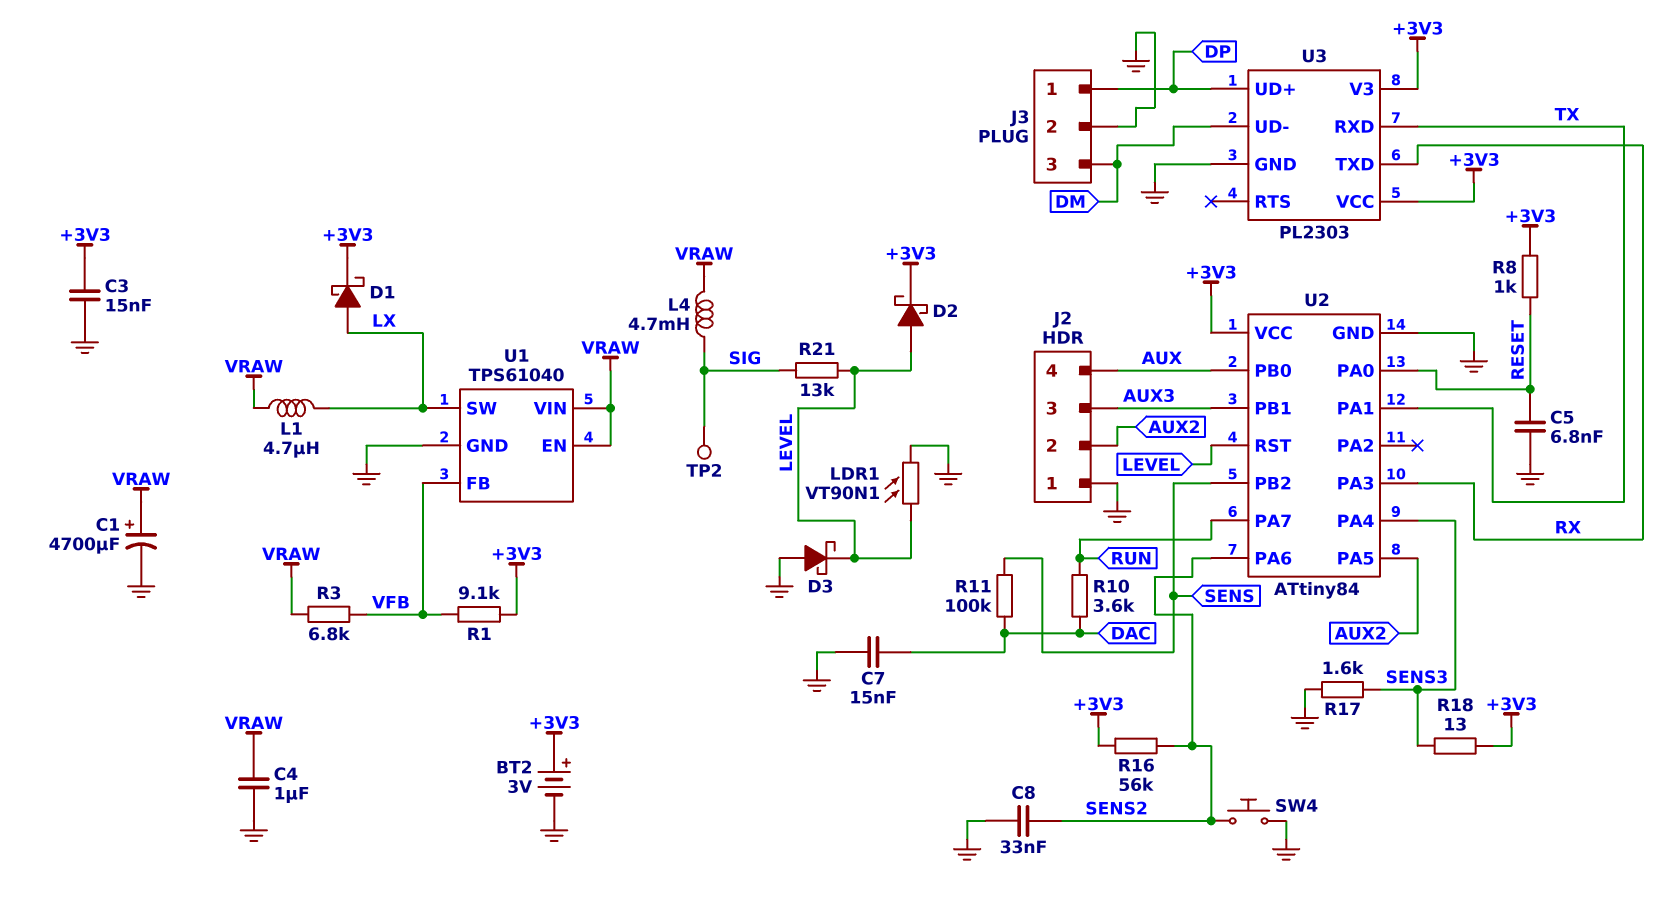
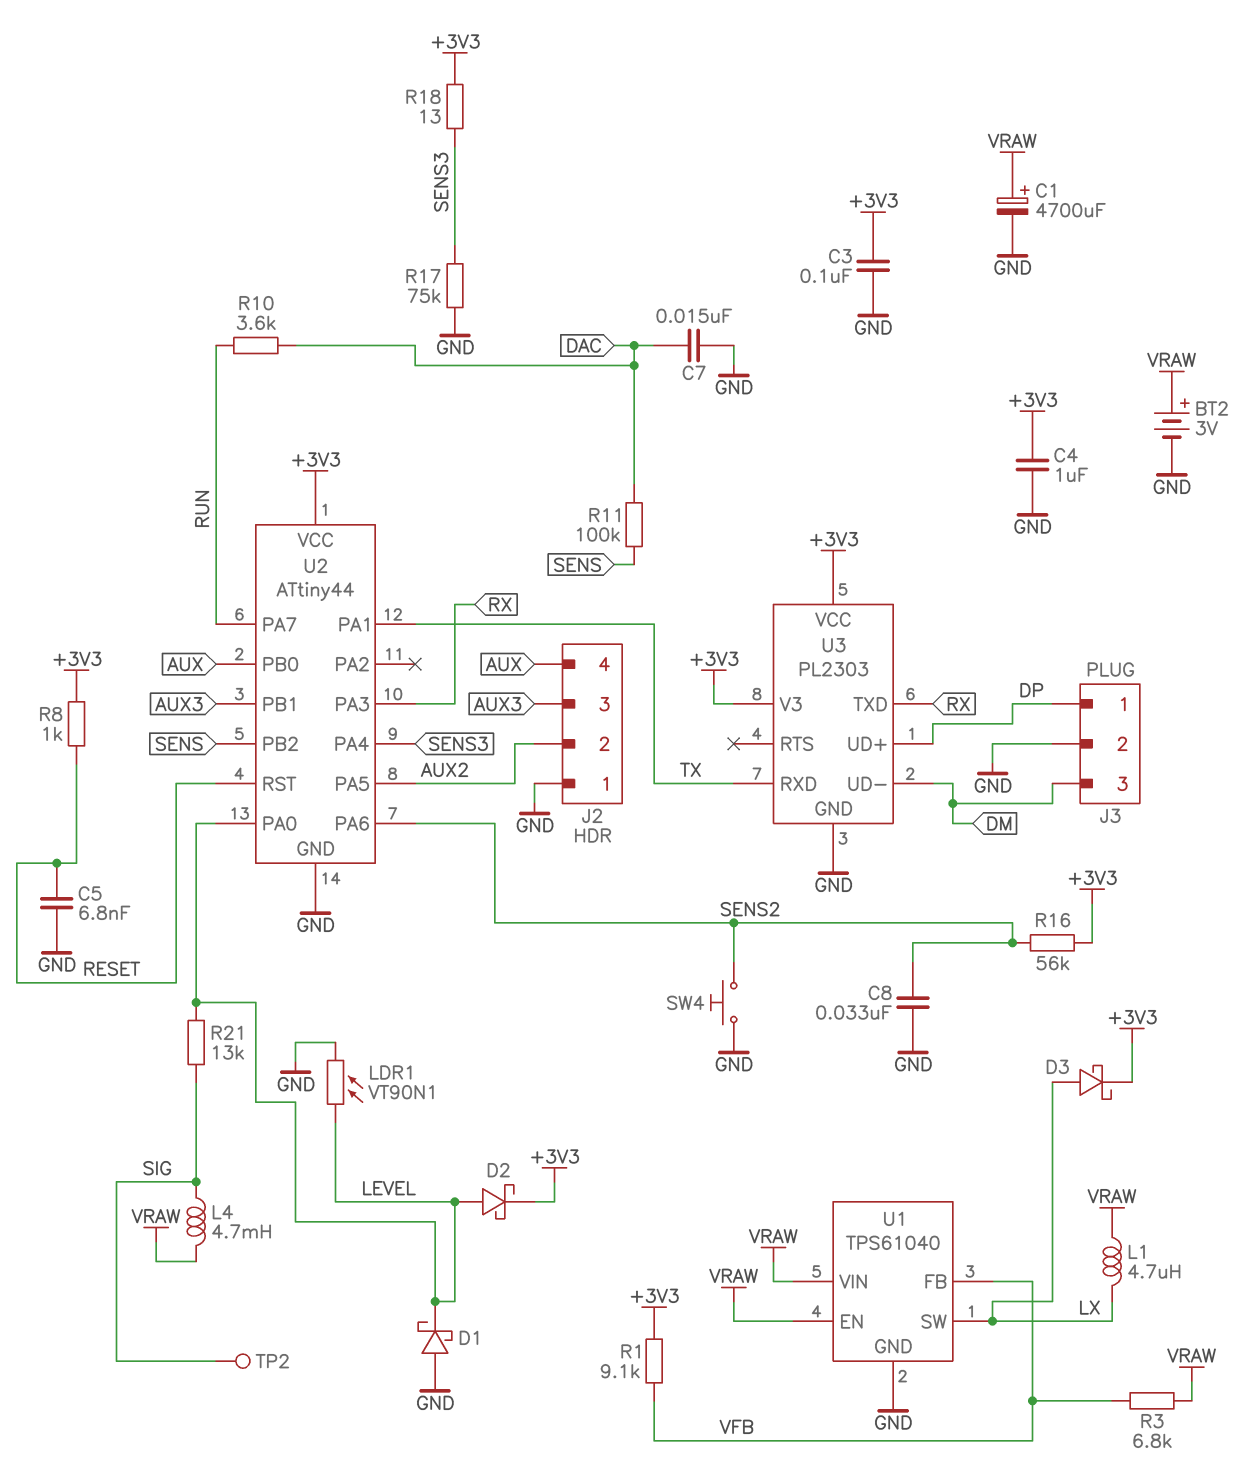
BT2: 3V (plus +3V3, minus GND) -> 3V (plus VRAW, minus GND)
C3: 15nF (+3V3, GND) -> 100nF (+3V3, GND)
C4: 1uF (GND, VRAW) -> 1uF (+3V3, GND)
D1: schottky (A LX, K +3V3) -> schottky (A GND, K LEVEL)
D3: schottky (A GND, K LEVEL) -> schottky (A LX, K +3V3)
R17: 1.6k (GND, SENS3) -> 75k (GND, SENS3)
U2: ATtiny84 -> ATtiny44
U2 pin PA0: RESET -> LEVEL
U2 pin RST: LEVEL -> RESET

